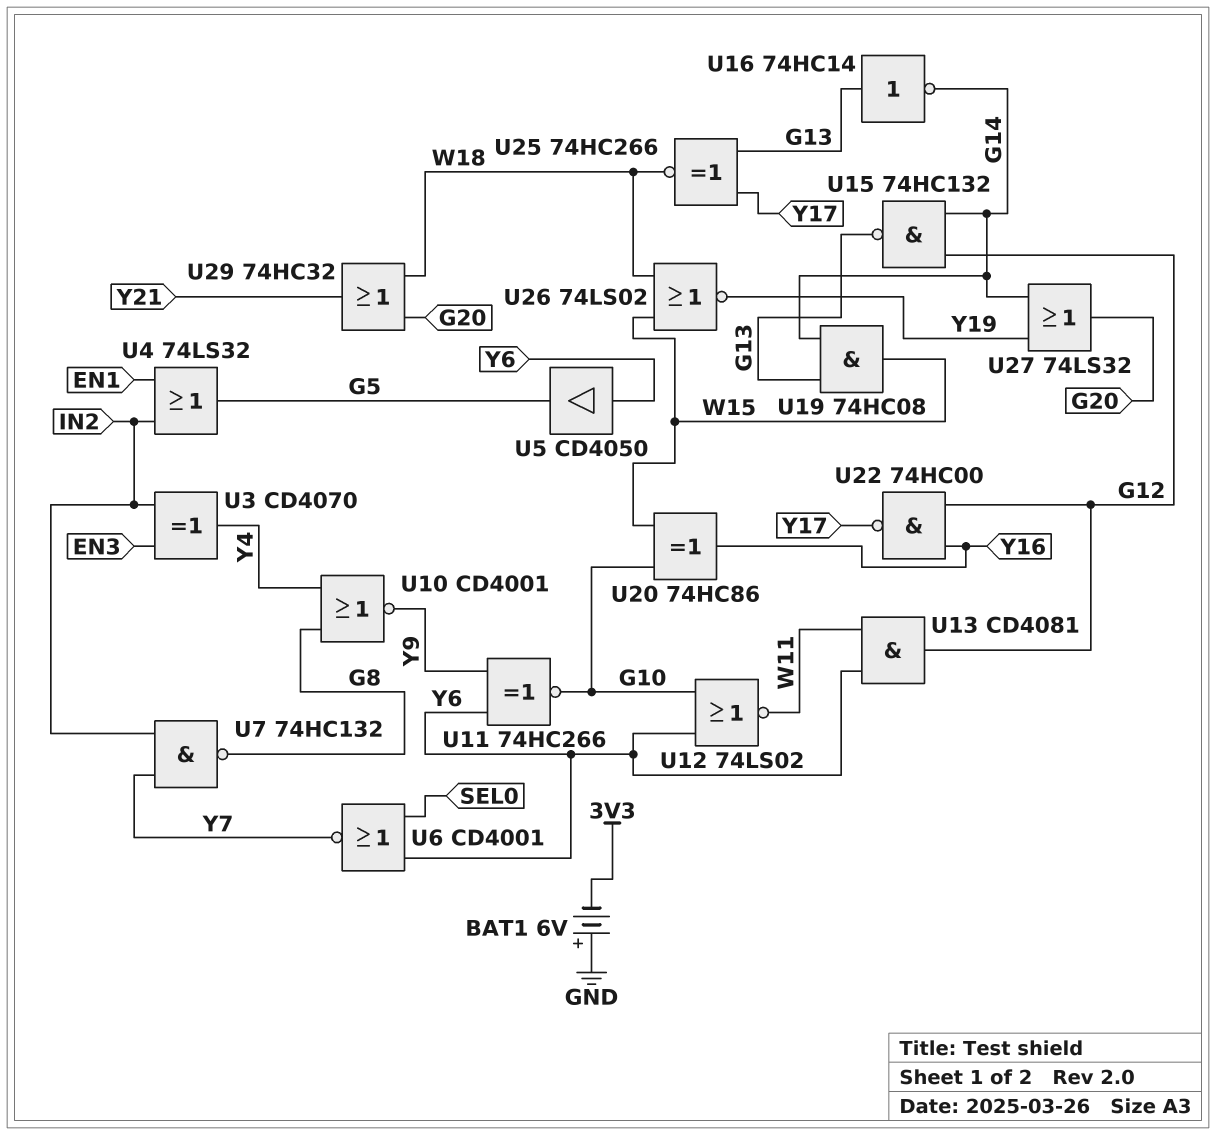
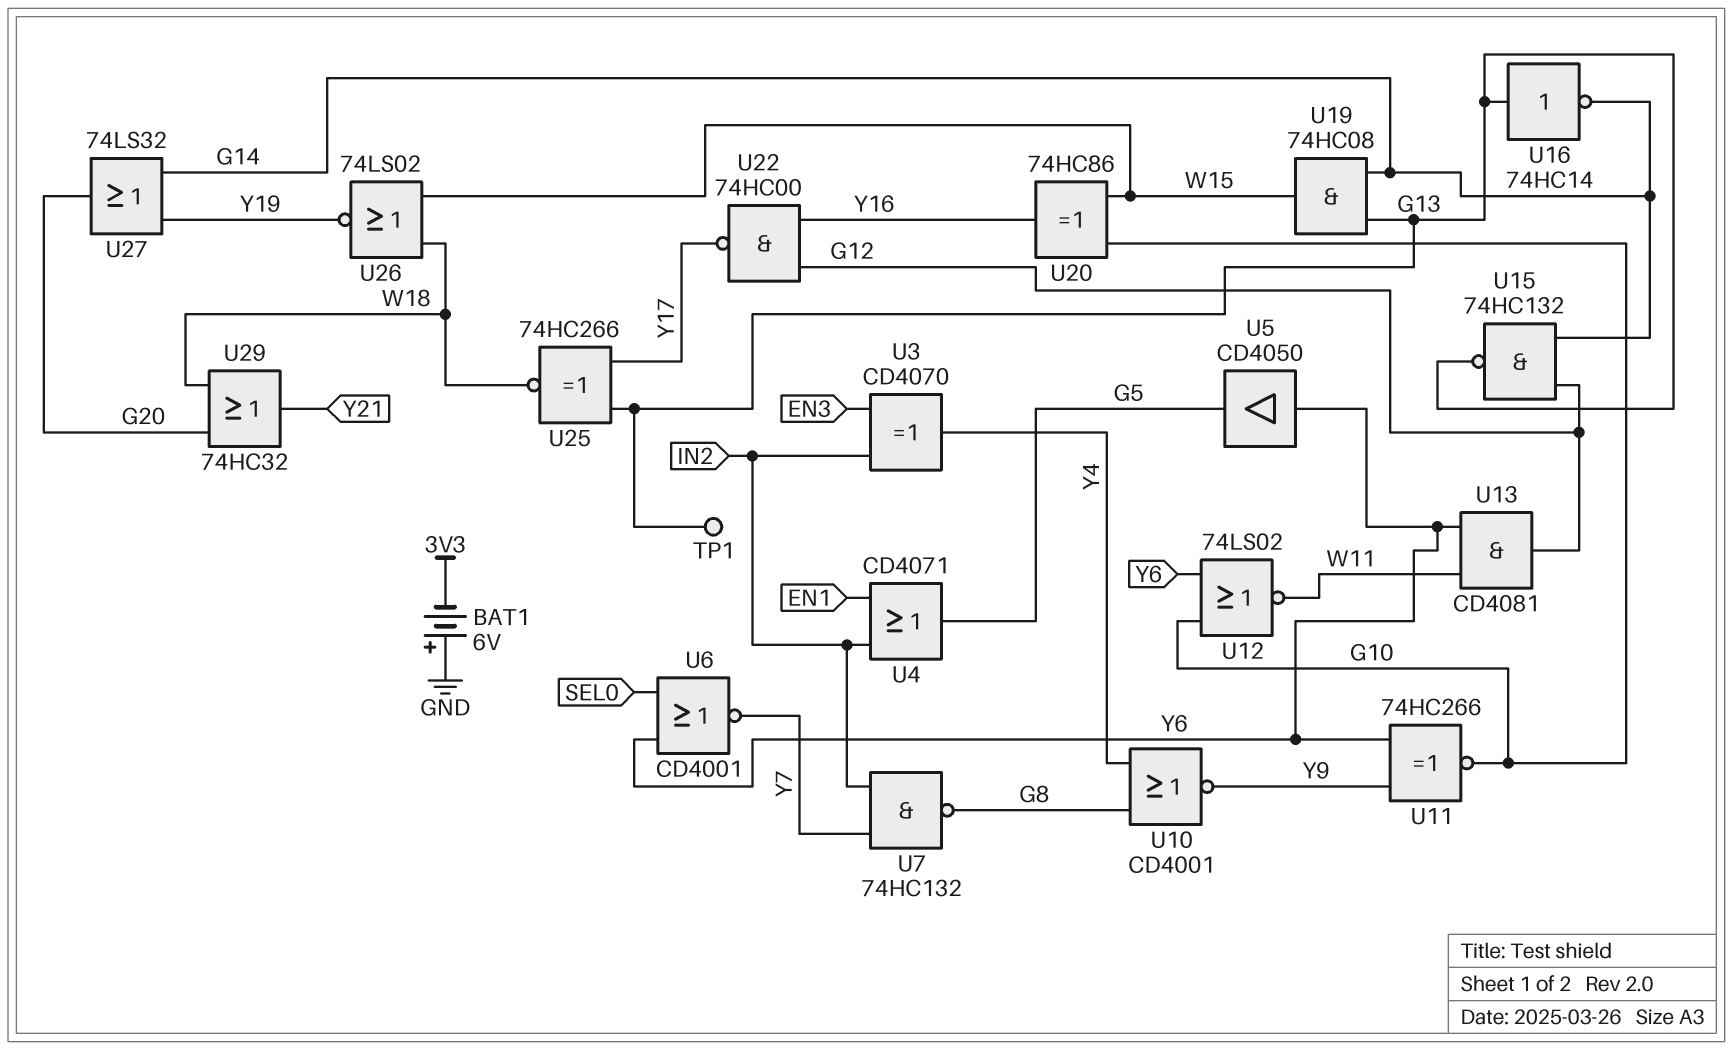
TP1: none -> test point (G13)
U4: OR 74LS32 (in EN1, in IN2, out G5) -> OR CD4071 (in EN1, in IN2, out G5)

